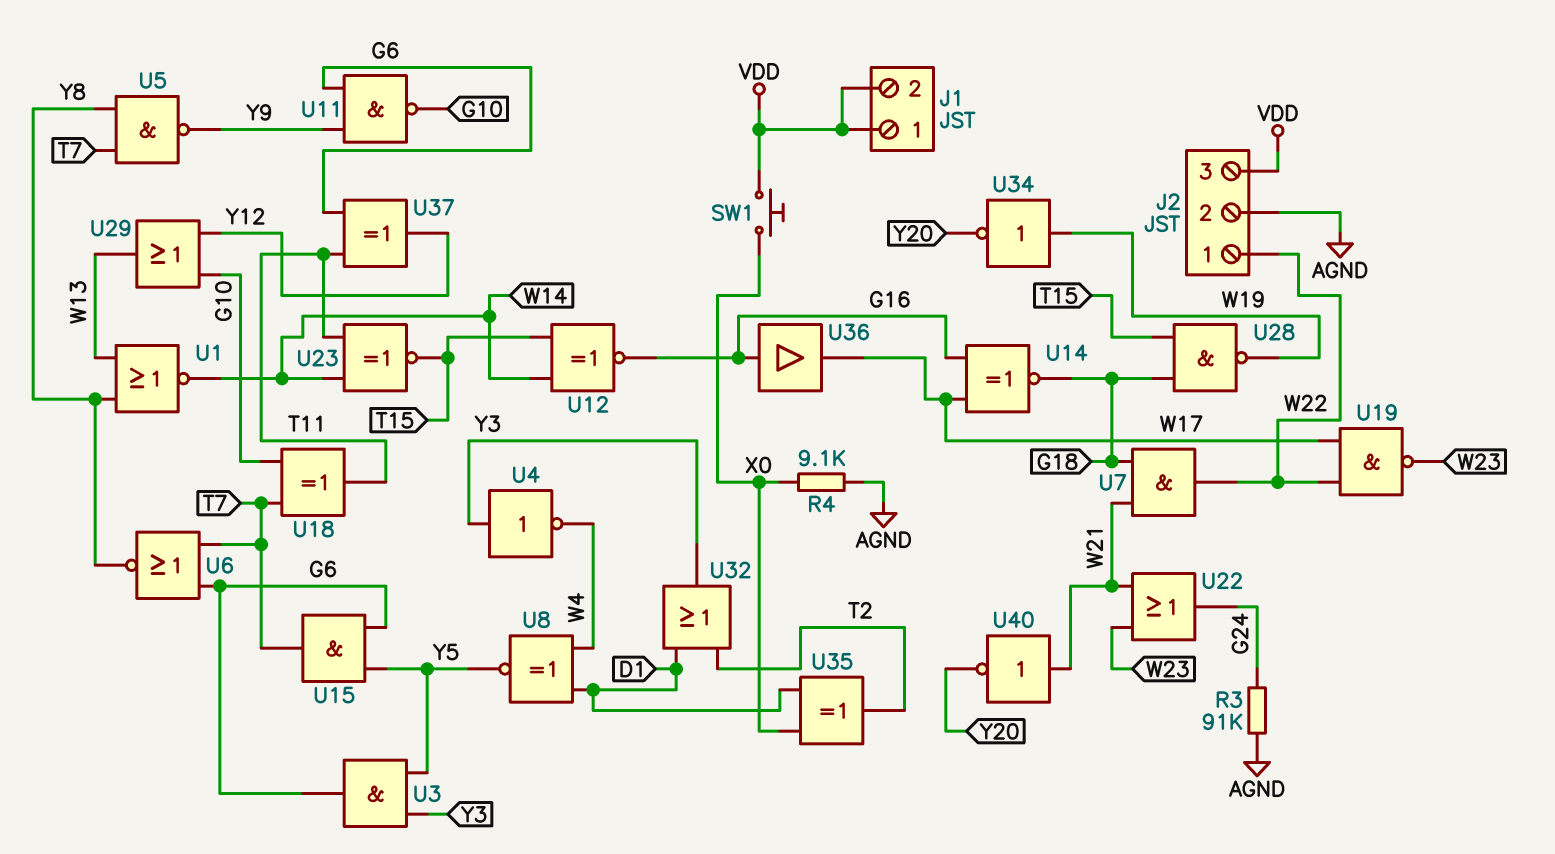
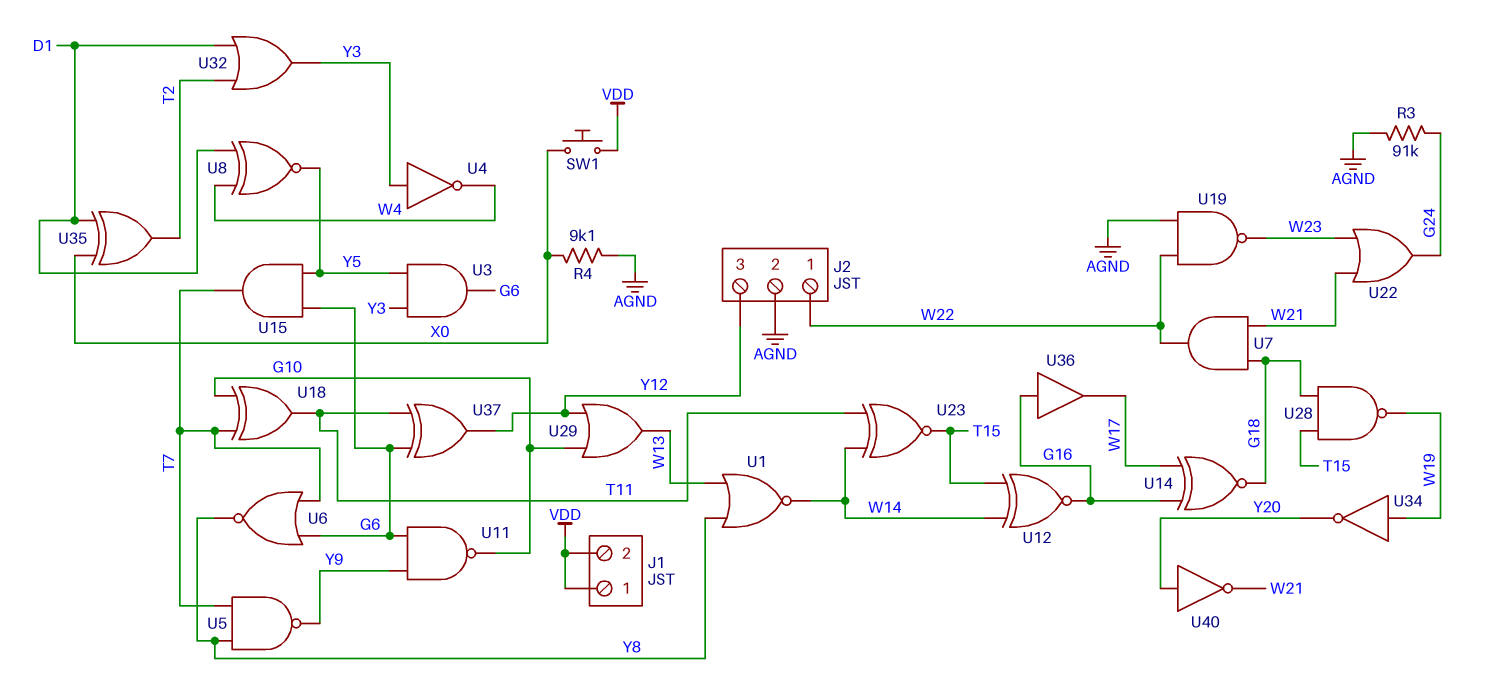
J2 pin 3: VDD -> Y12
U19: NAND (in W17, in W22, out W23) -> NAND (in AGND, in W22, out W23)
U40: NOT (in W21, out Y20) -> NOT (in Y20, out W21)

